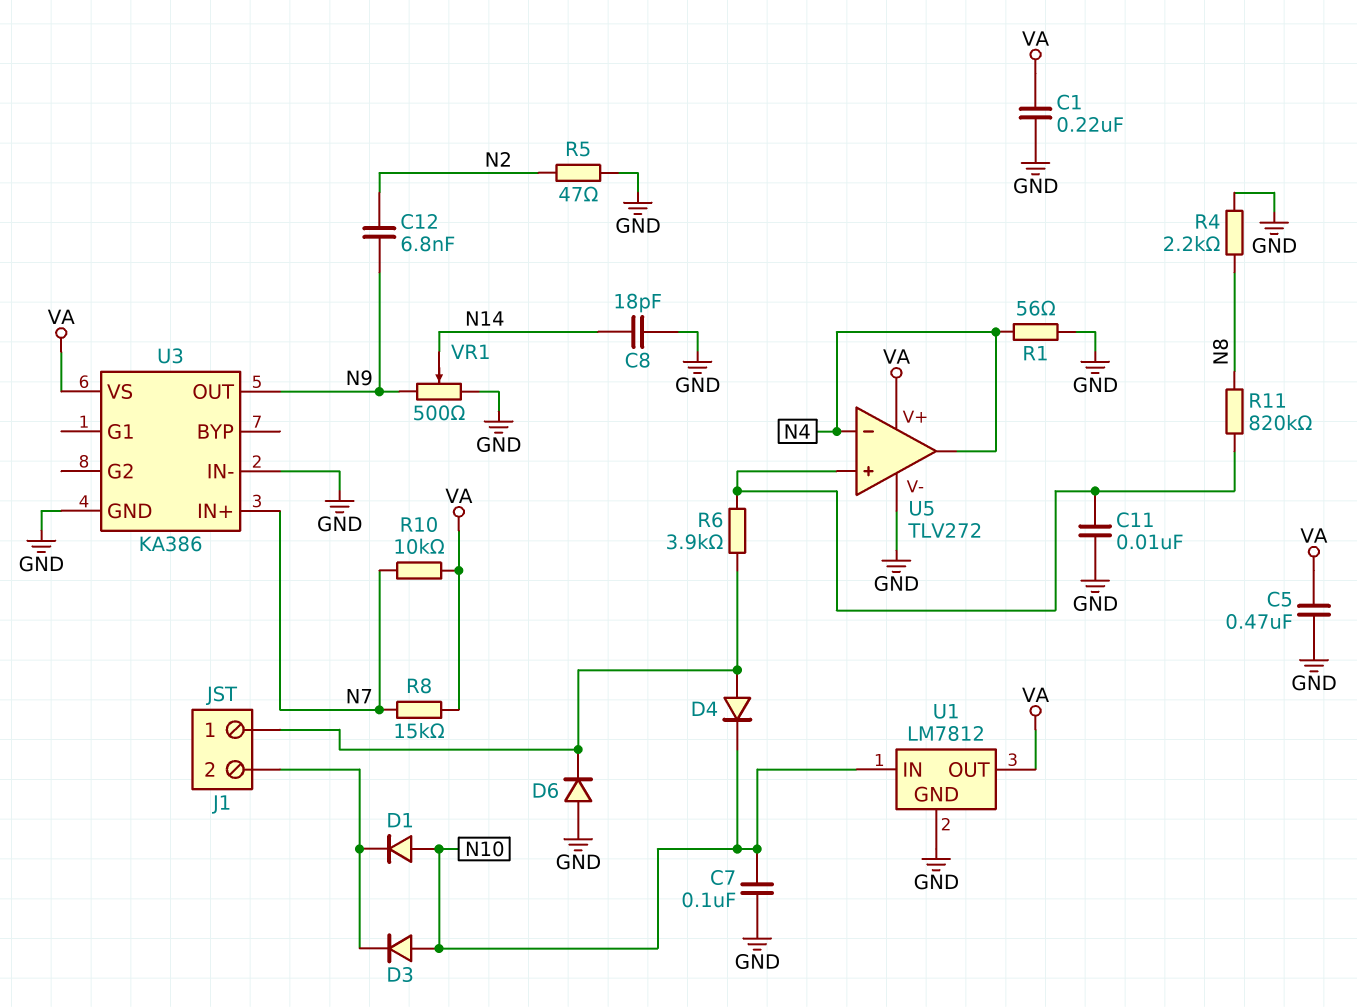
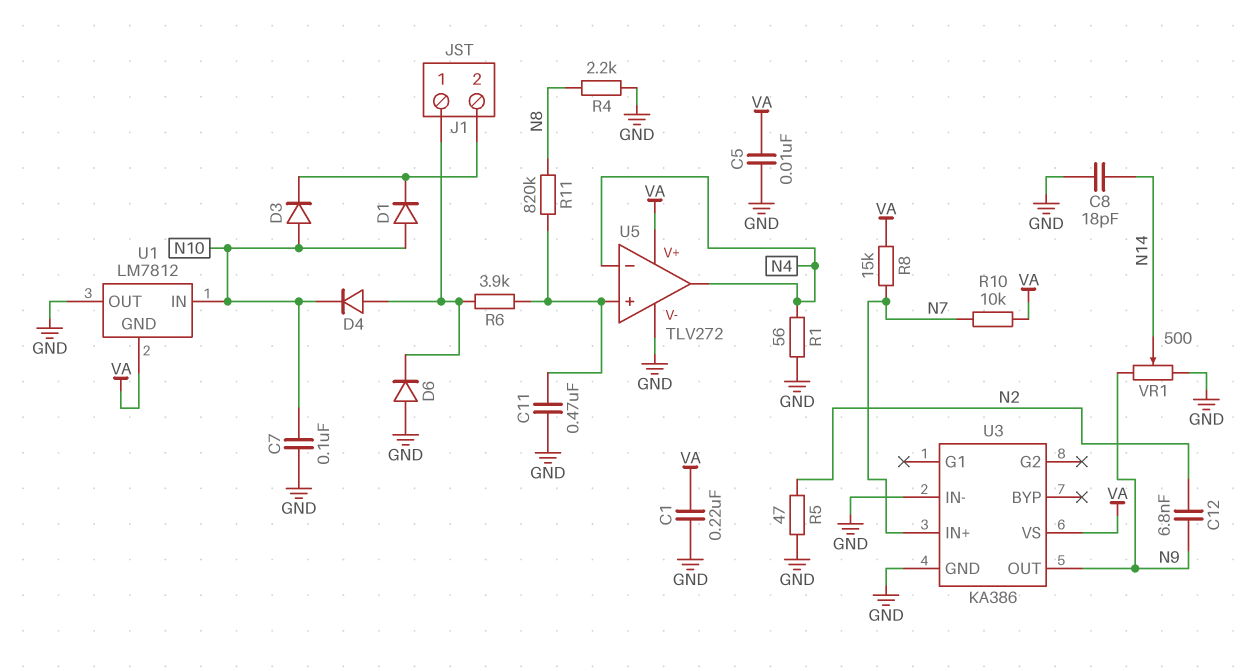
C5: 470nF (GND, VA) -> 10nF (GND, VA)
C11: 10nF (GND, U5/in+) -> 470nF (GND, U5/in+)
U1 pin GND: GND -> VA
U1 pin OUT: VA -> GND

